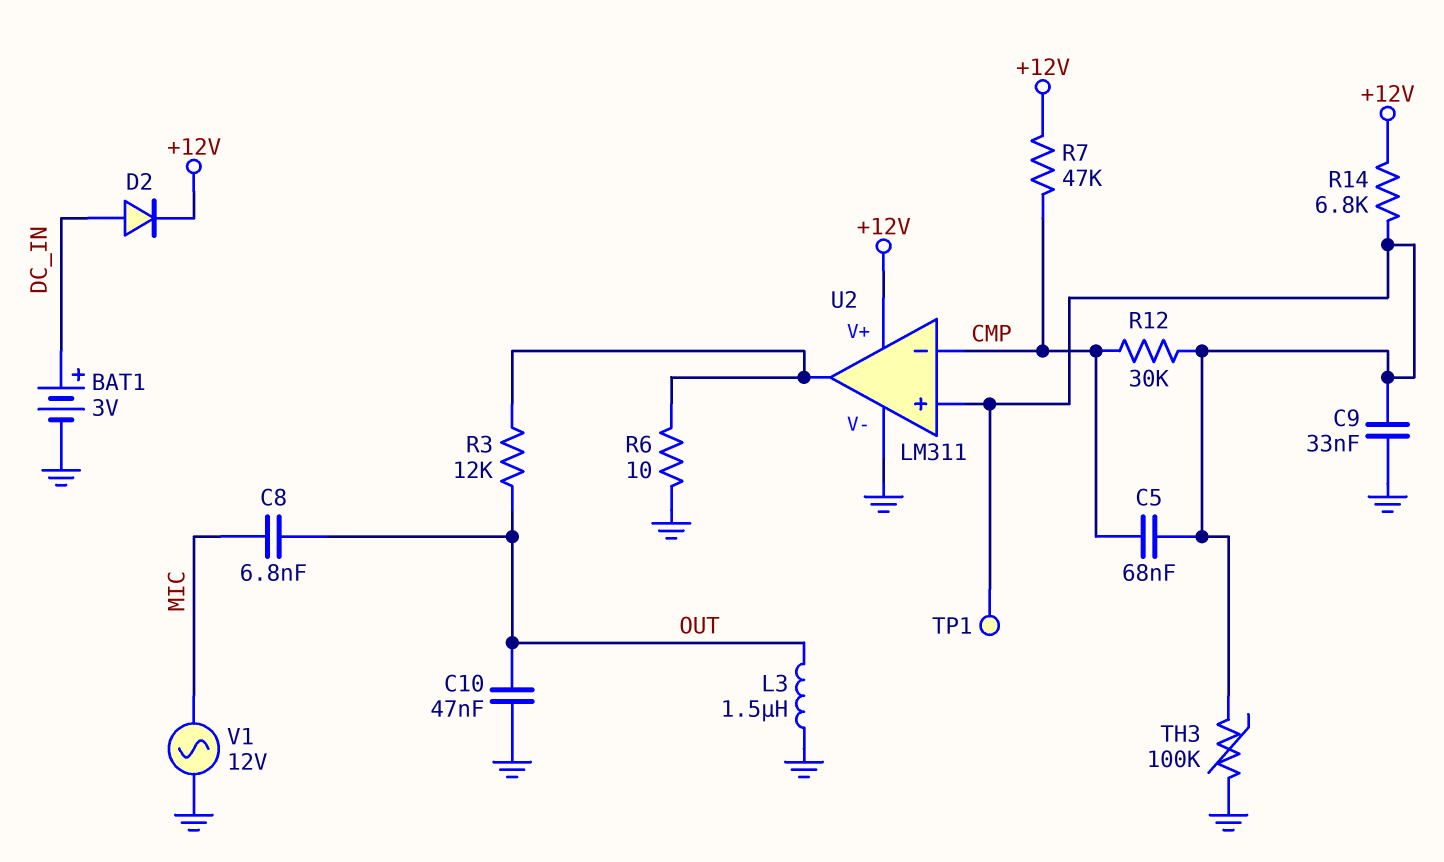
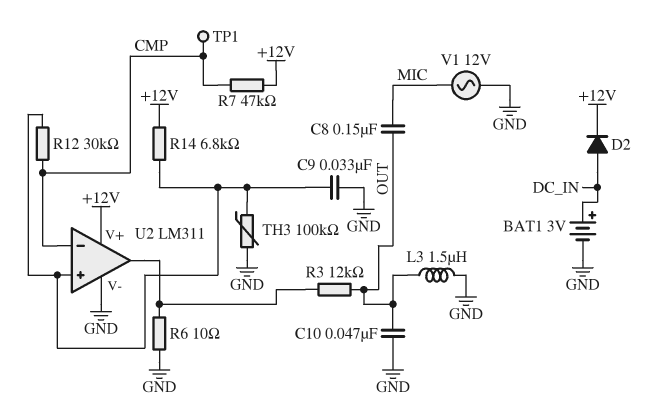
C5: 68nF (CMP, U2/in+) -> none
C8: 6.8nF (MIC, OUT) -> 150nF (MIC, OUT)
TP1: test point (U2/in+) -> test point (CMP)

